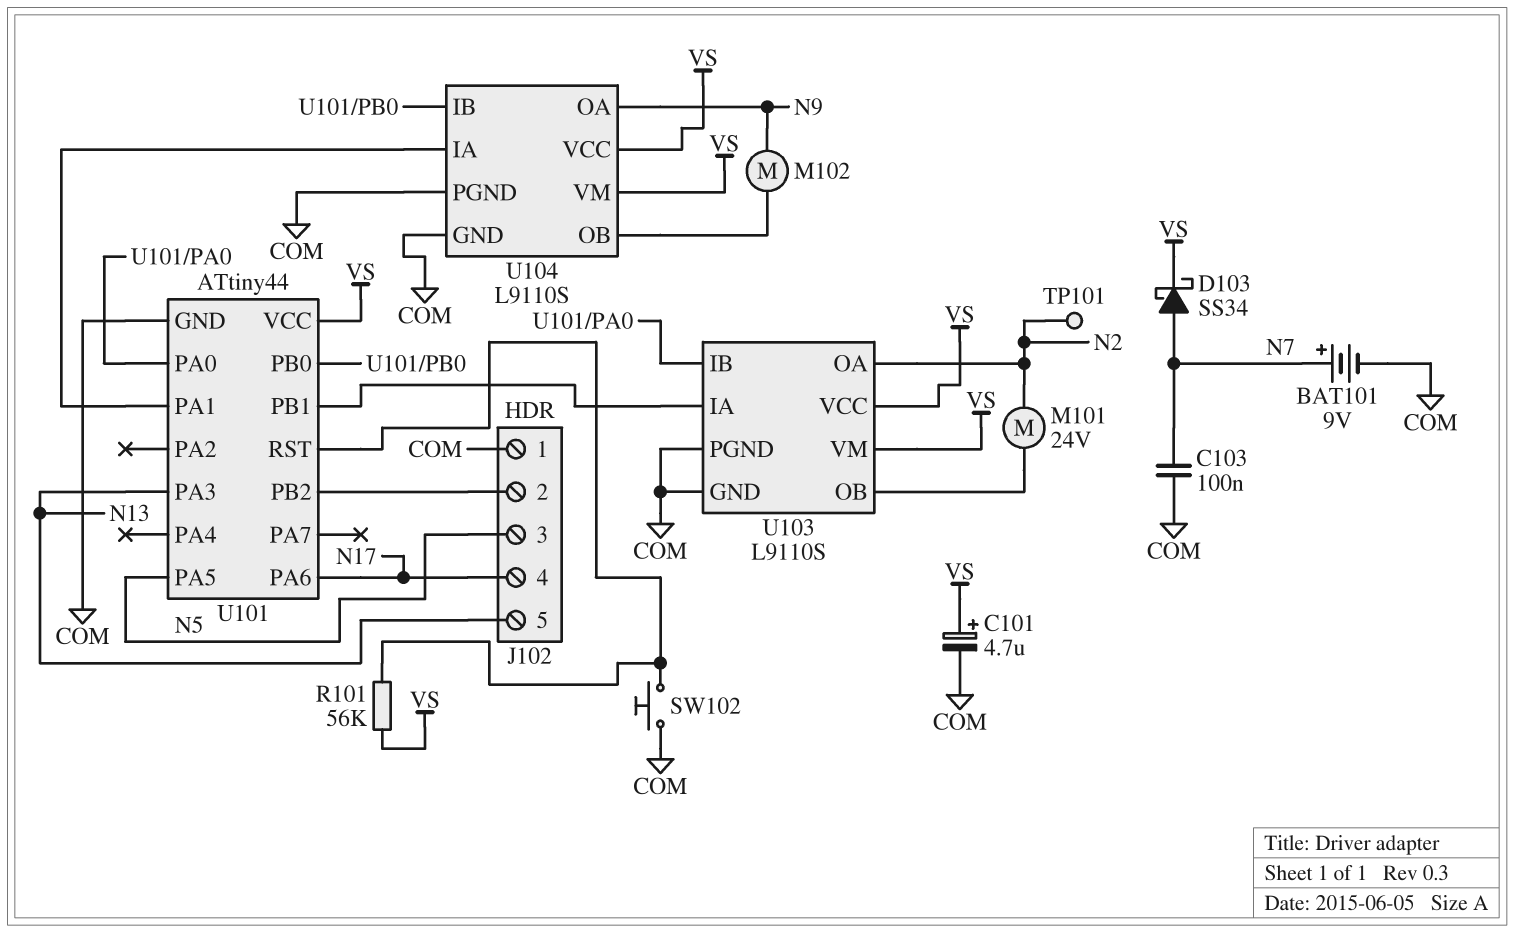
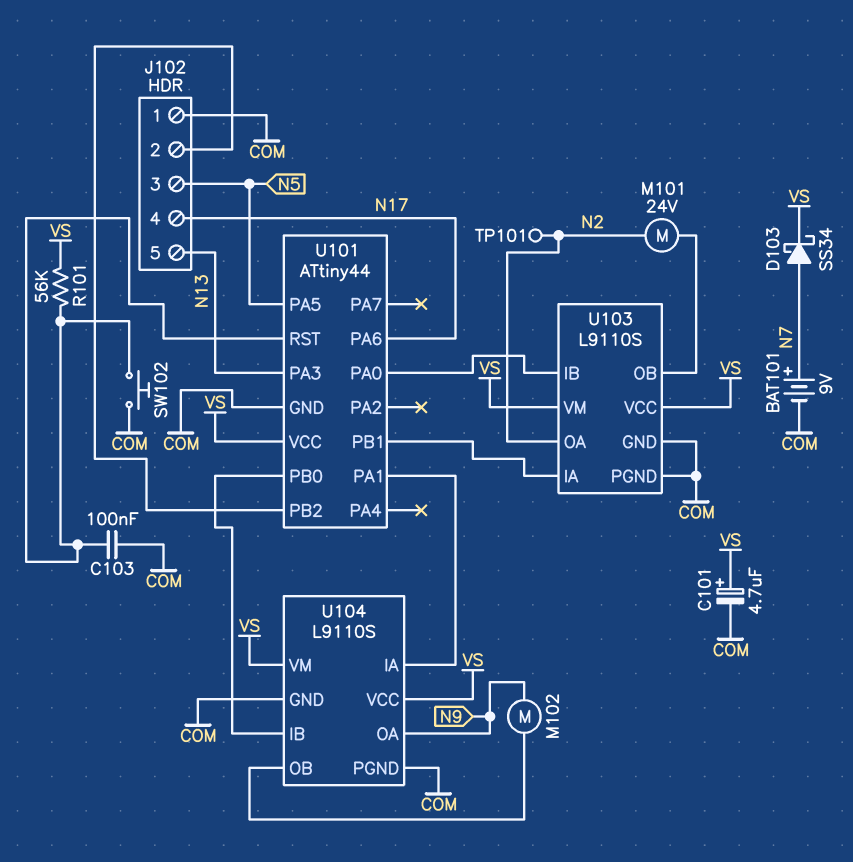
C103: 100nF (COM, N7) -> 100nF (COM, U101/RST)

